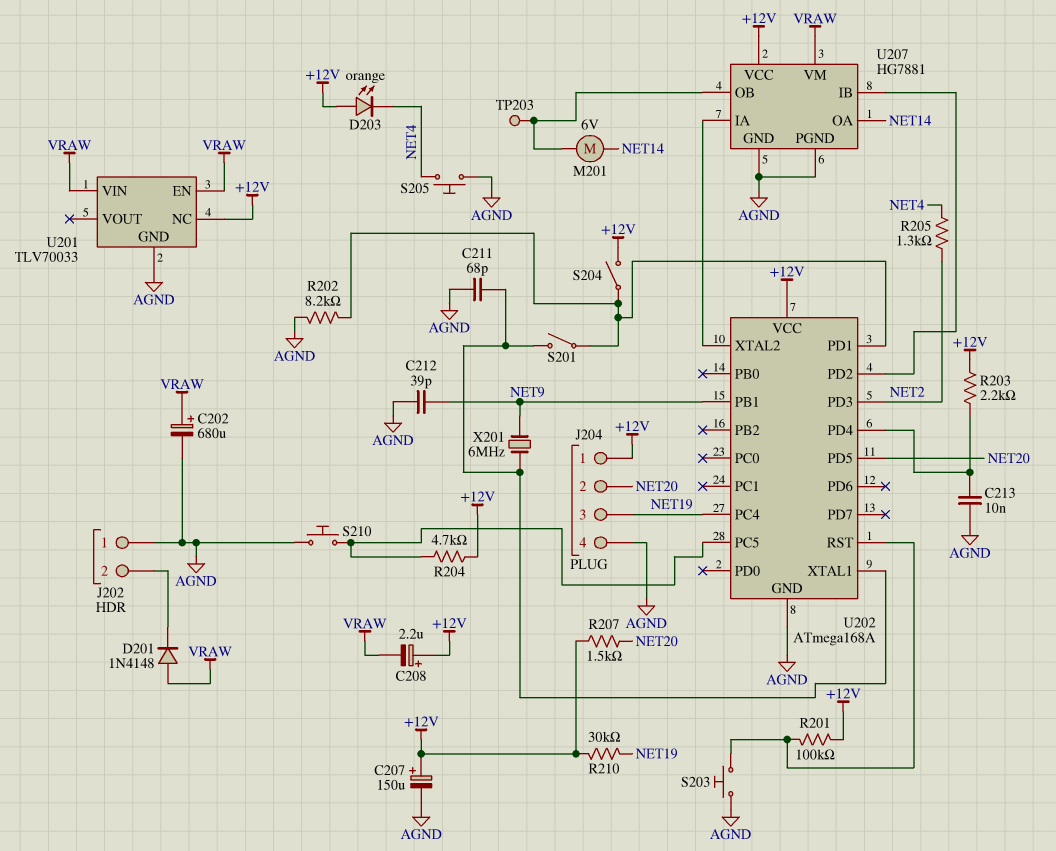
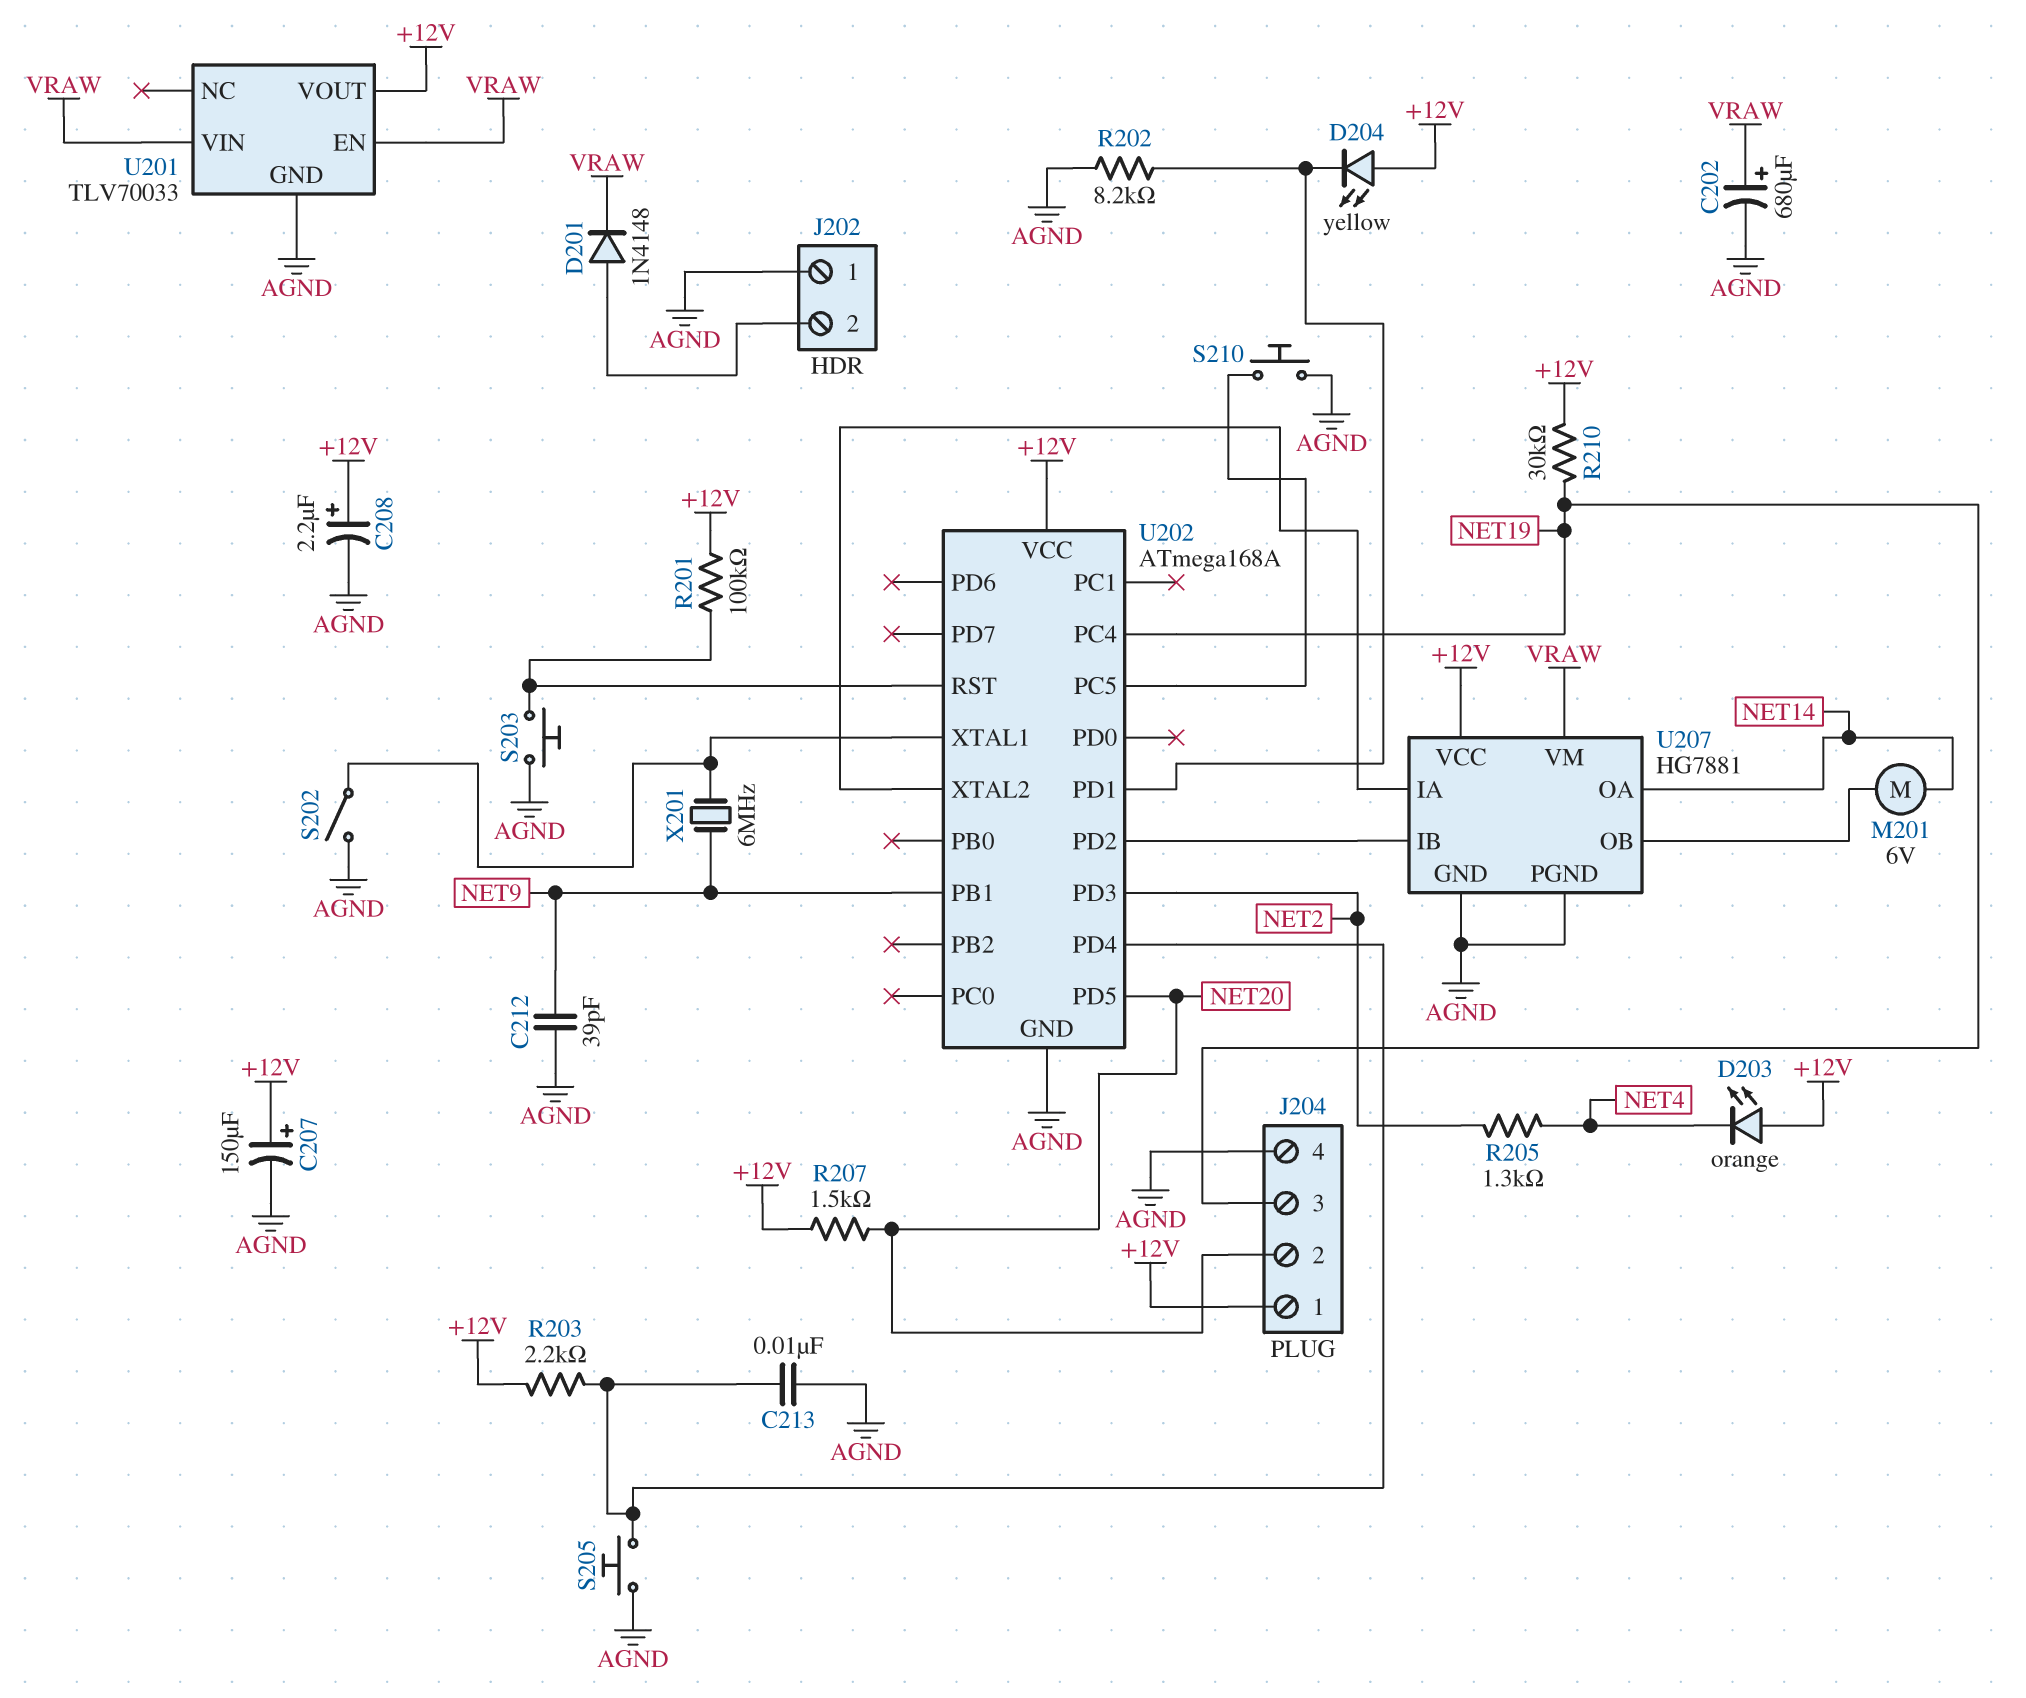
C208: 2.2uF (plus +12V, minus VRAW) -> 2.2uF (plus +12V, minus AGND)
C211: 68pF (AGND, U202/XTAL1) -> none
D201: diode 1N4148 (A VRAW, K J202/2) -> diode 1N4148 (A J202/2, K VRAW)
D204: none -> LED yellow (A +12V, K U202/PD1)
R204: 4.7k (+12V, U202/PC5) -> none
S201: switch (U202/PD1, U202/XTAL1) -> none
S202: none -> switch (AGND, U202/XTAL1)
S204: switch (+12V, U202/PD1) -> none
S205: button (AGND, NET4) -> button (AGND, U202/PD4)
TP203: test point (U207/OB) -> none
U201 pin NC: +12V -> none
U201 pin VOUT: none -> +12V

